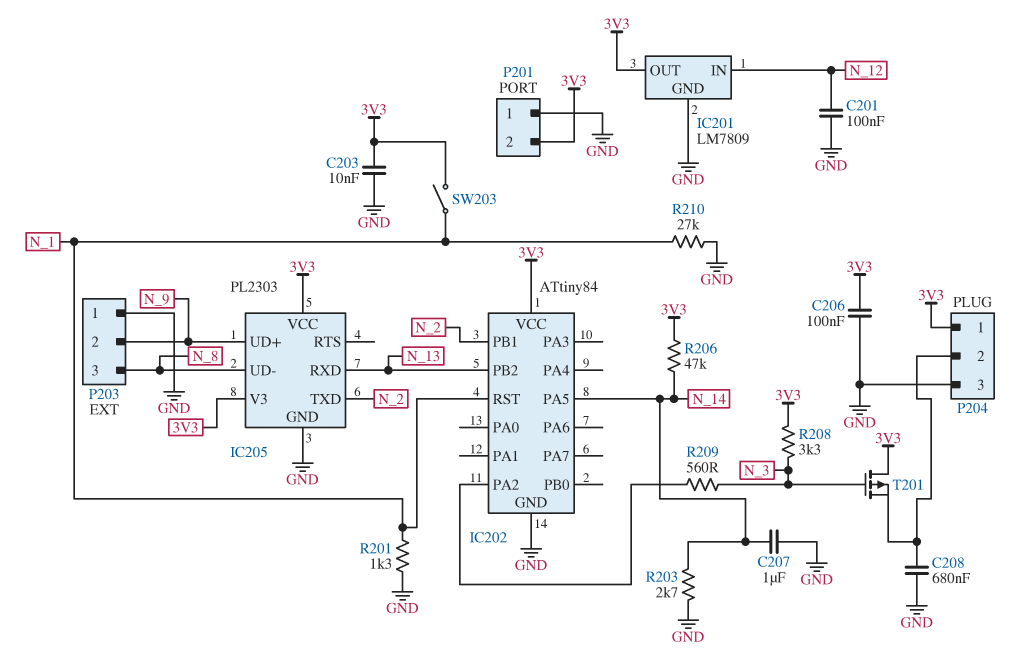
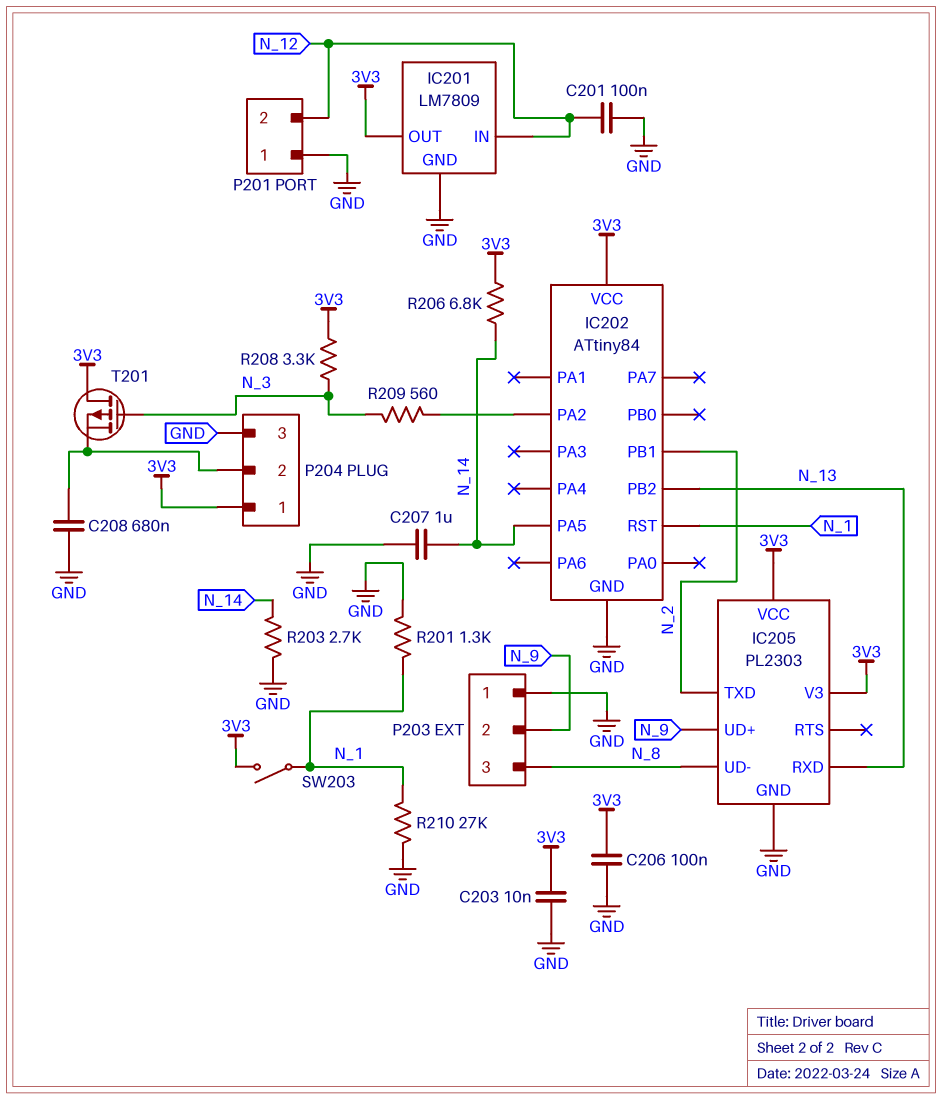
P201 pin 2: 3V3 -> N_12
R206: 47k (3V3, N_14) -> 6.8k (3V3, N_14)

